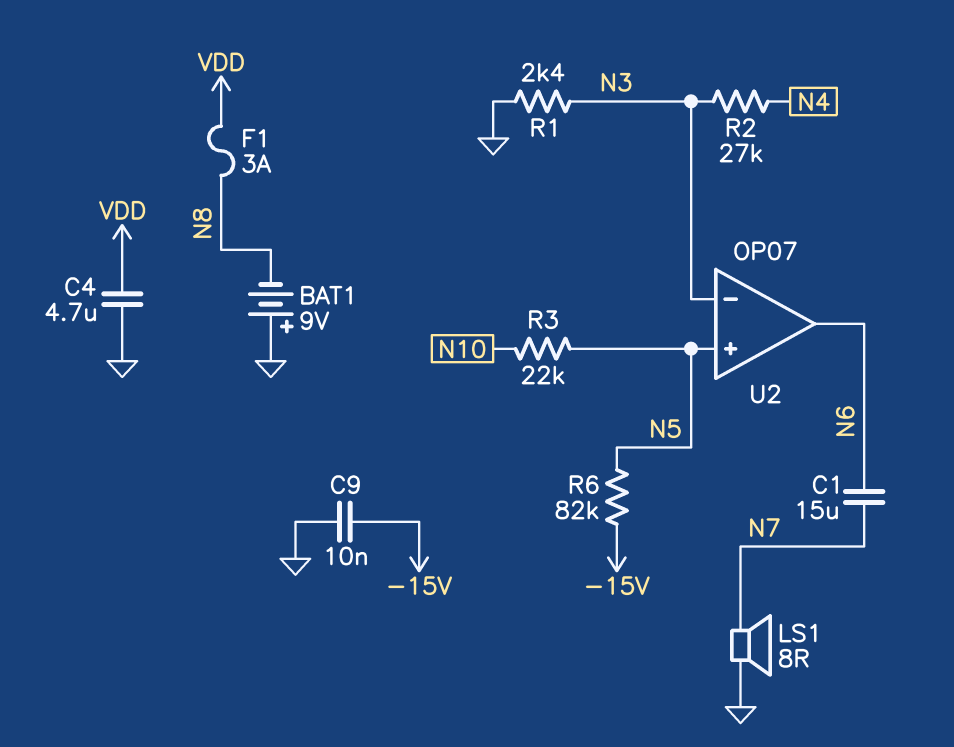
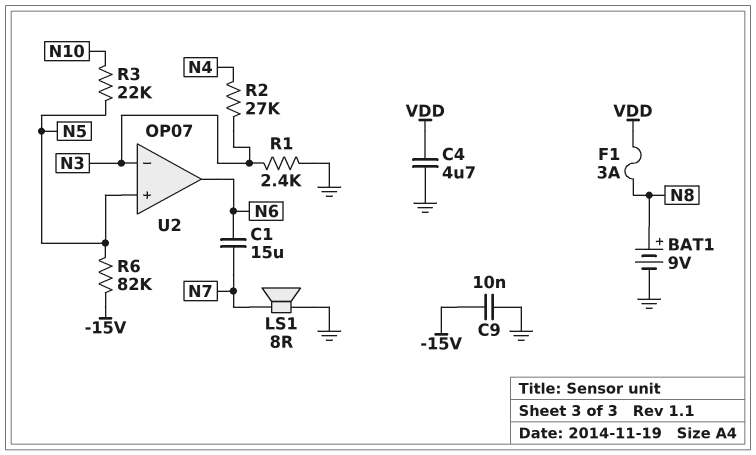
BAT1: 9V (plus GND, minus N8) -> 9V (plus N8, minus GND)

